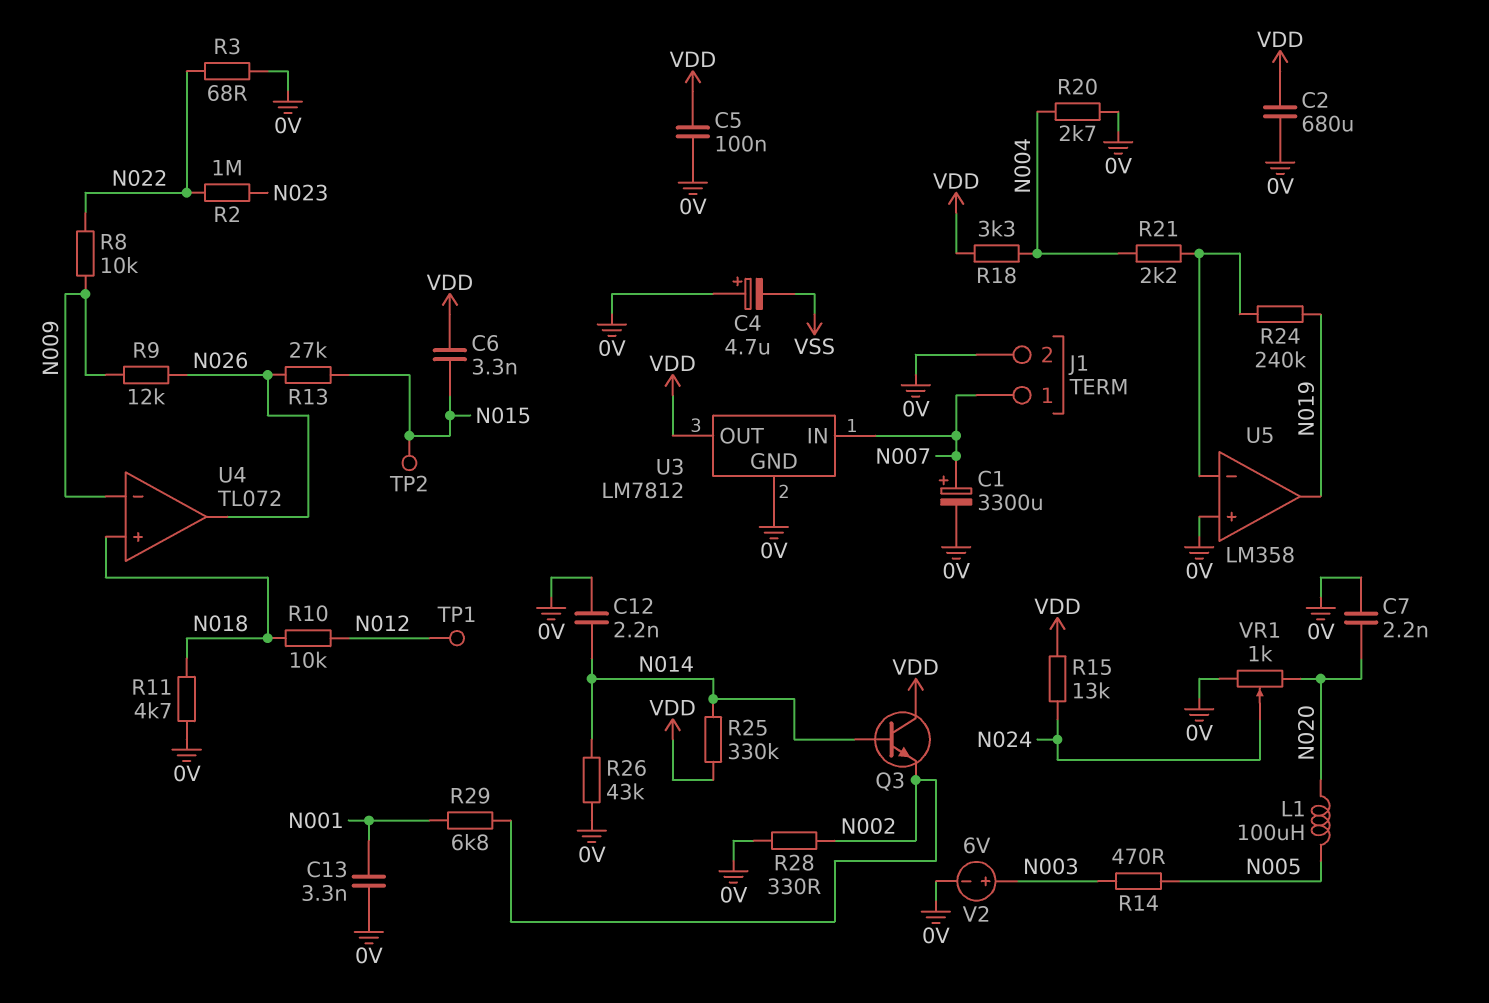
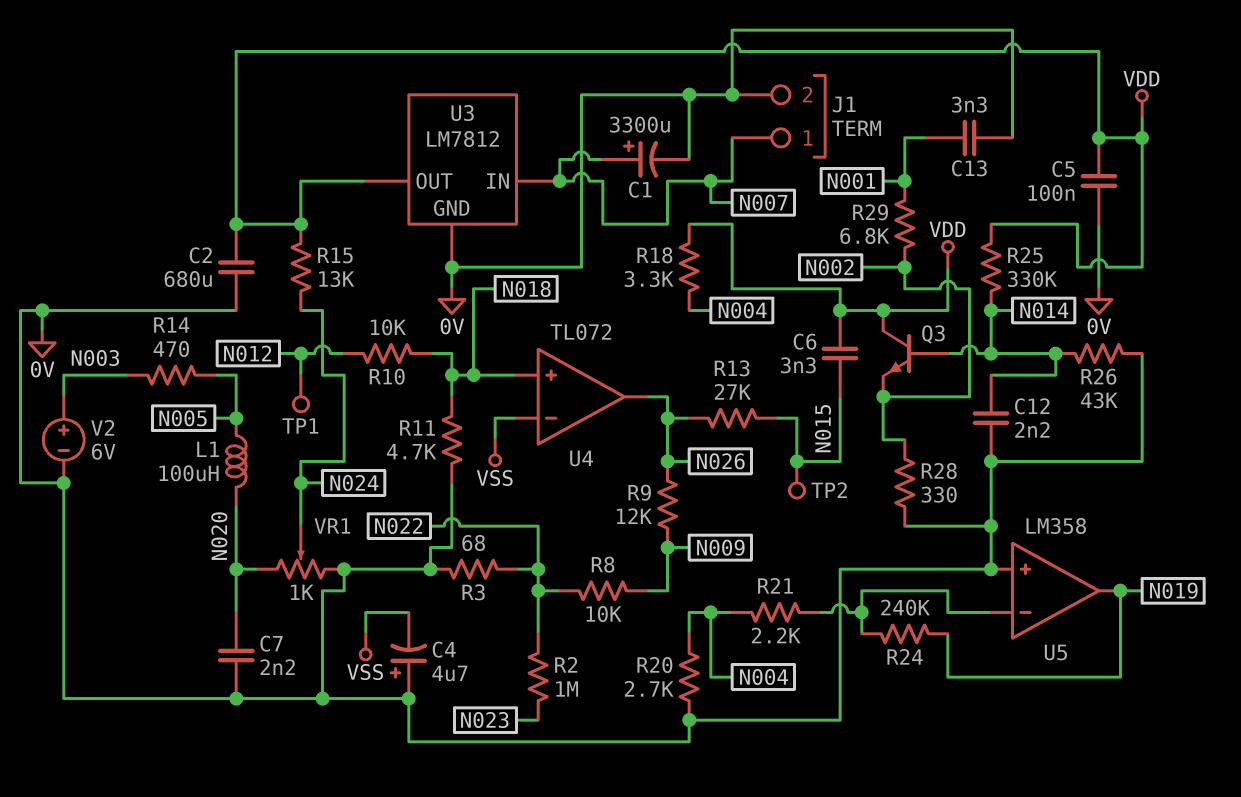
U4 pin in-: N009 -> VSS

